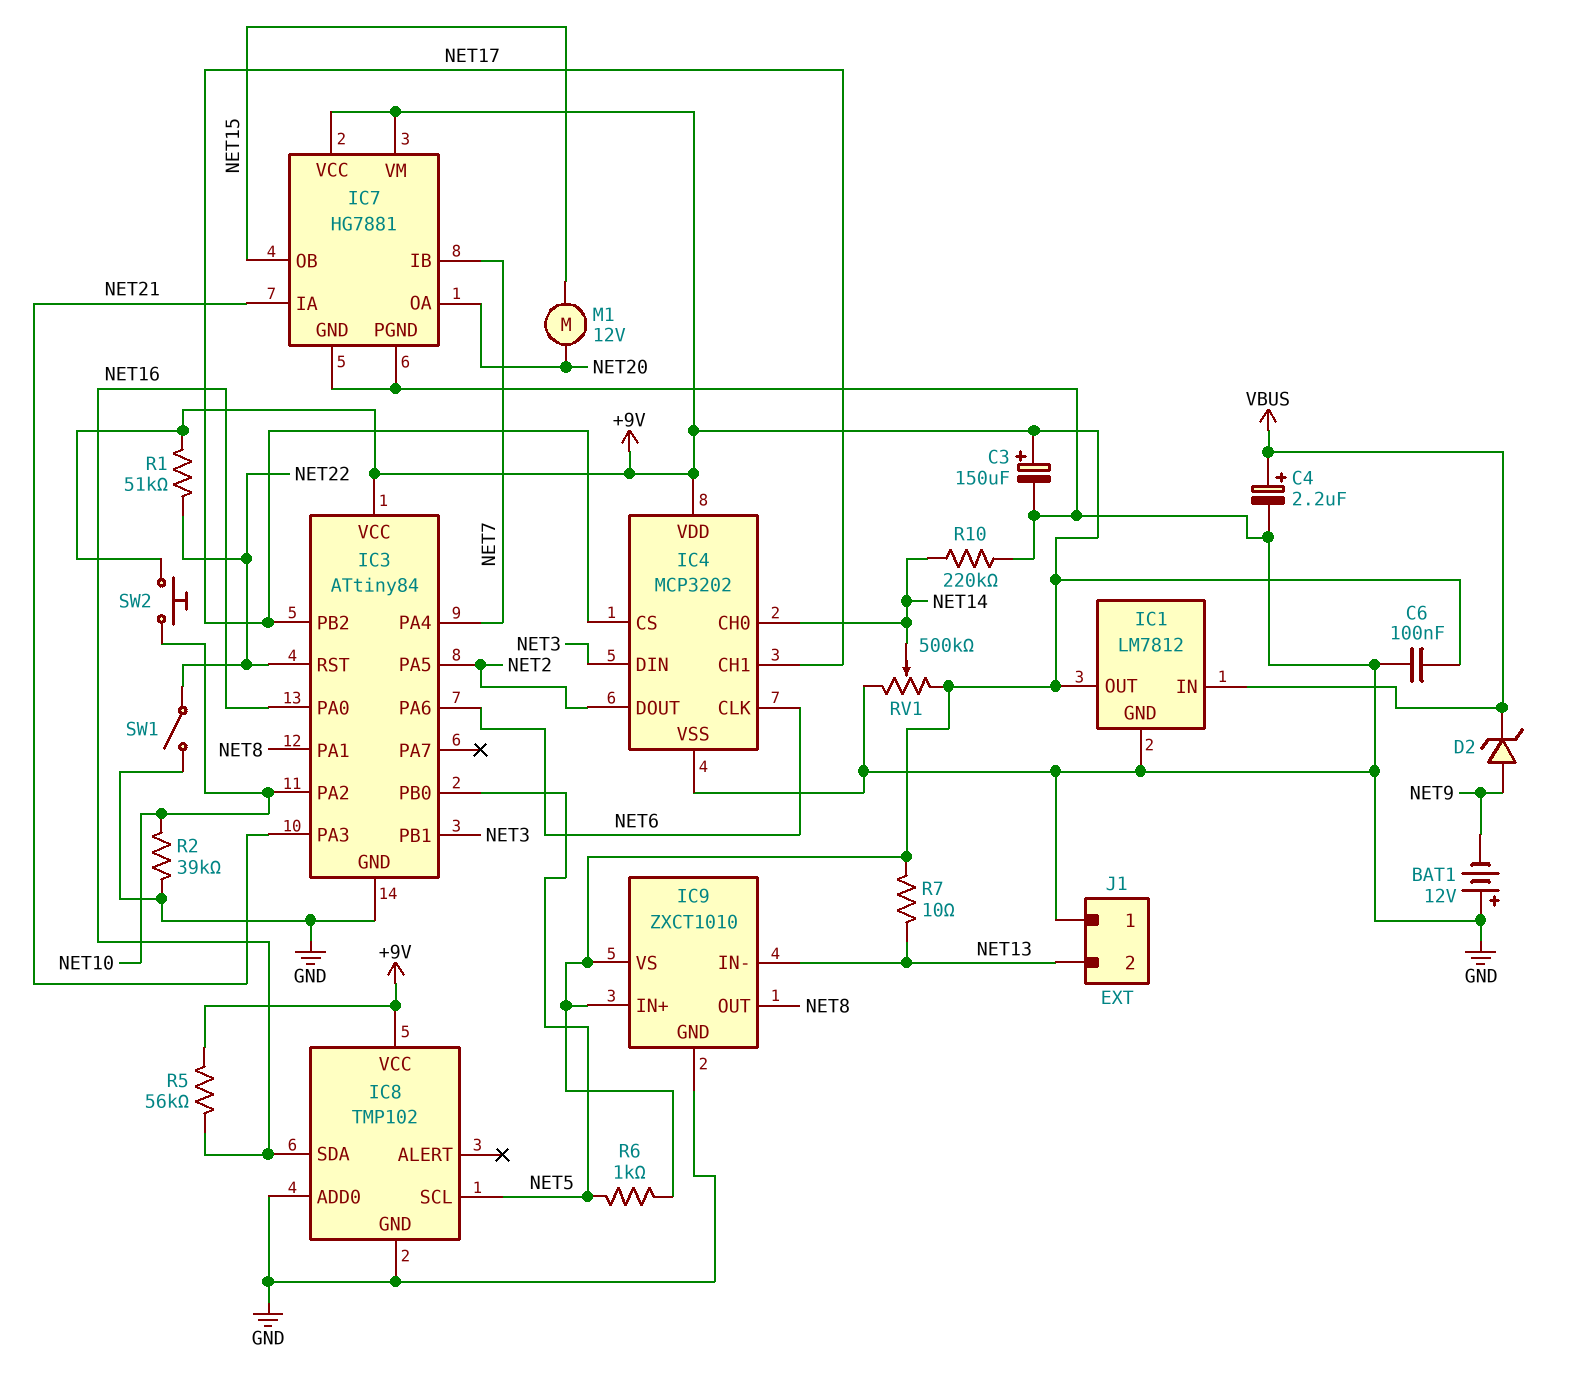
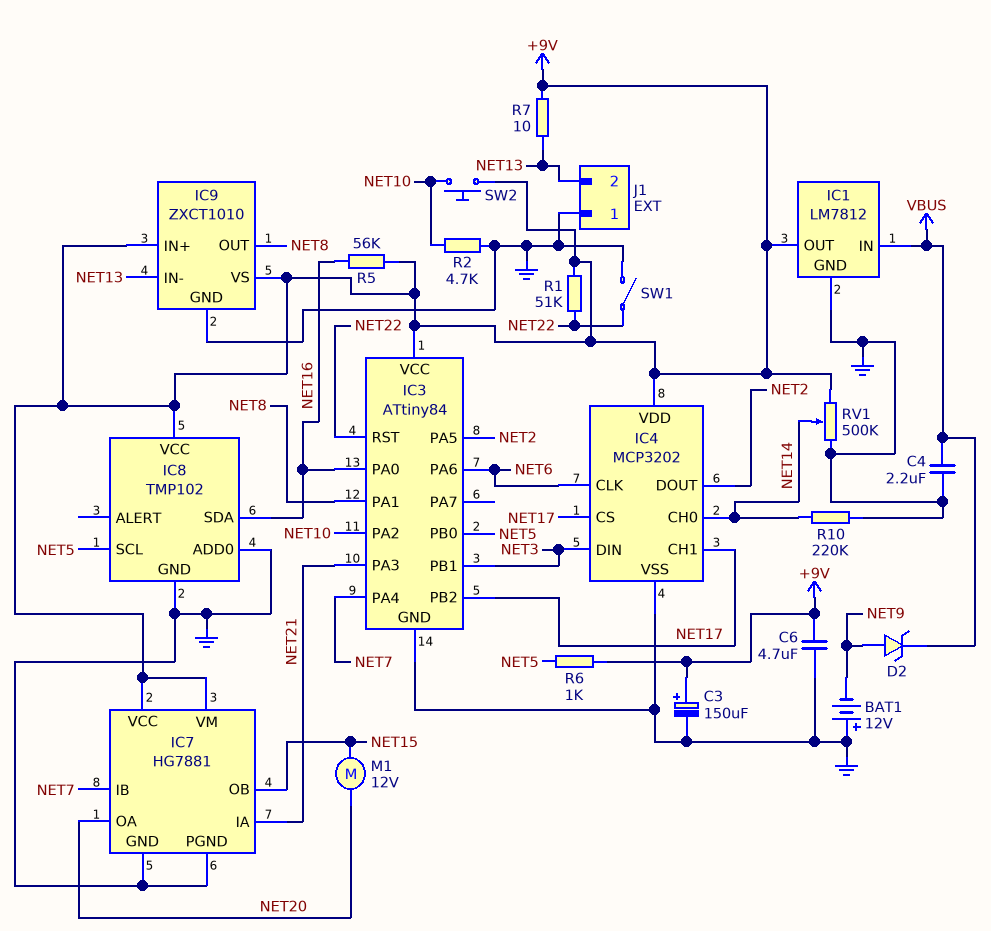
C4: 2.2uF (plus VBUS, minus GND) -> 2.2uF (GND, VBUS)
C6: 100nF (+9V, GND) -> 4.7uF (+9V, GND)
R2: 39k (GND, NET10) -> 4.7k (GND, NET10)

